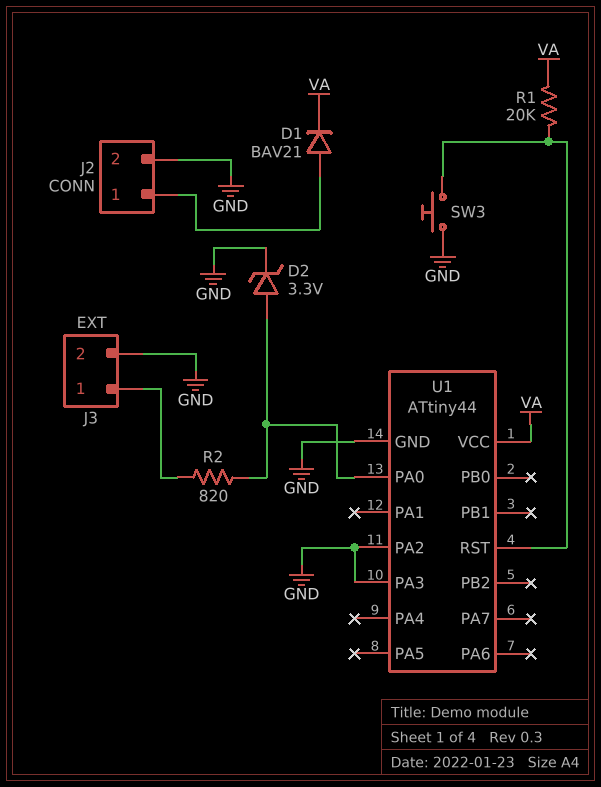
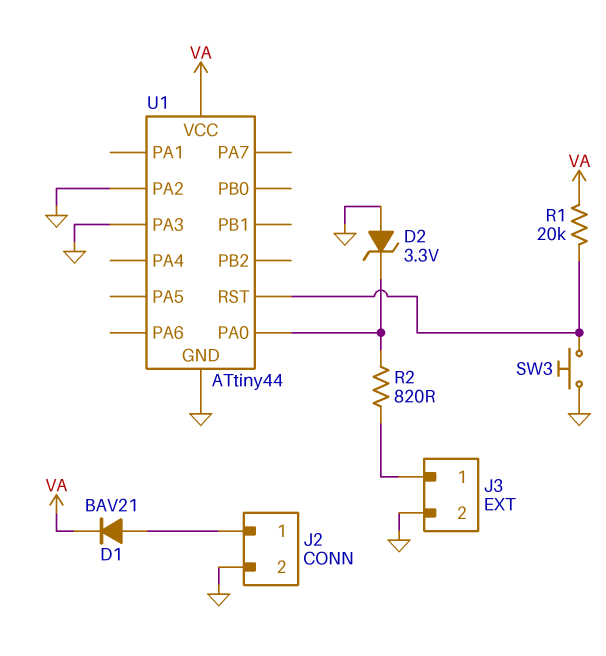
D2: zener 3.3V (A U1/PA0, K GND) -> zener 3.3V (A GND, K U1/PA0)

